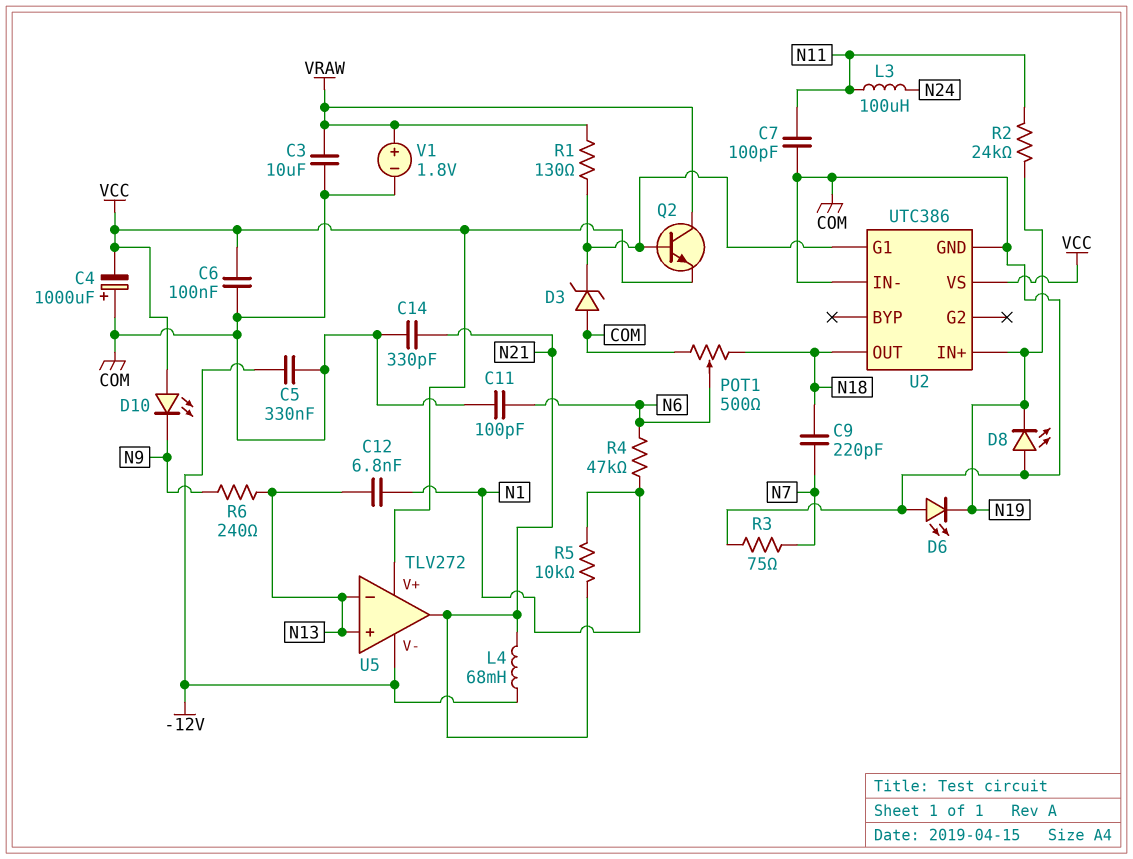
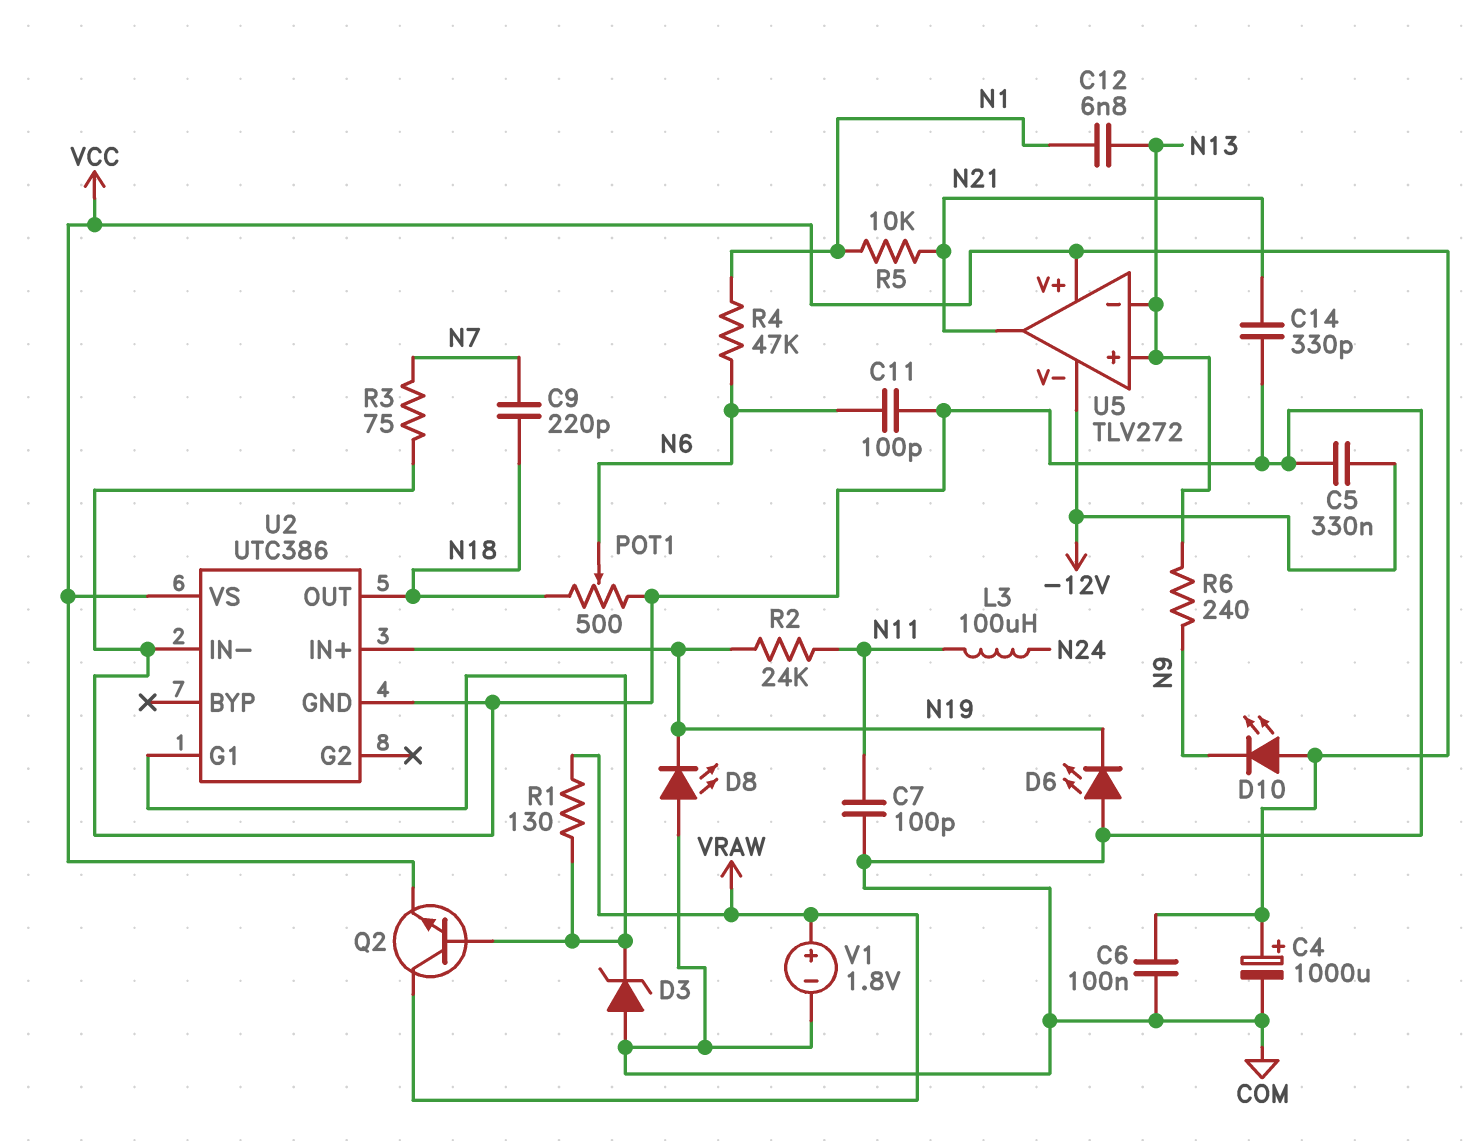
C3: 10uF (COM, VRAW) -> none
C4: 1000uF (plus COM, minus VCC) -> 1000uF (plus VCC, minus COM)
L4: 68mH (-12V, N21) -> none

